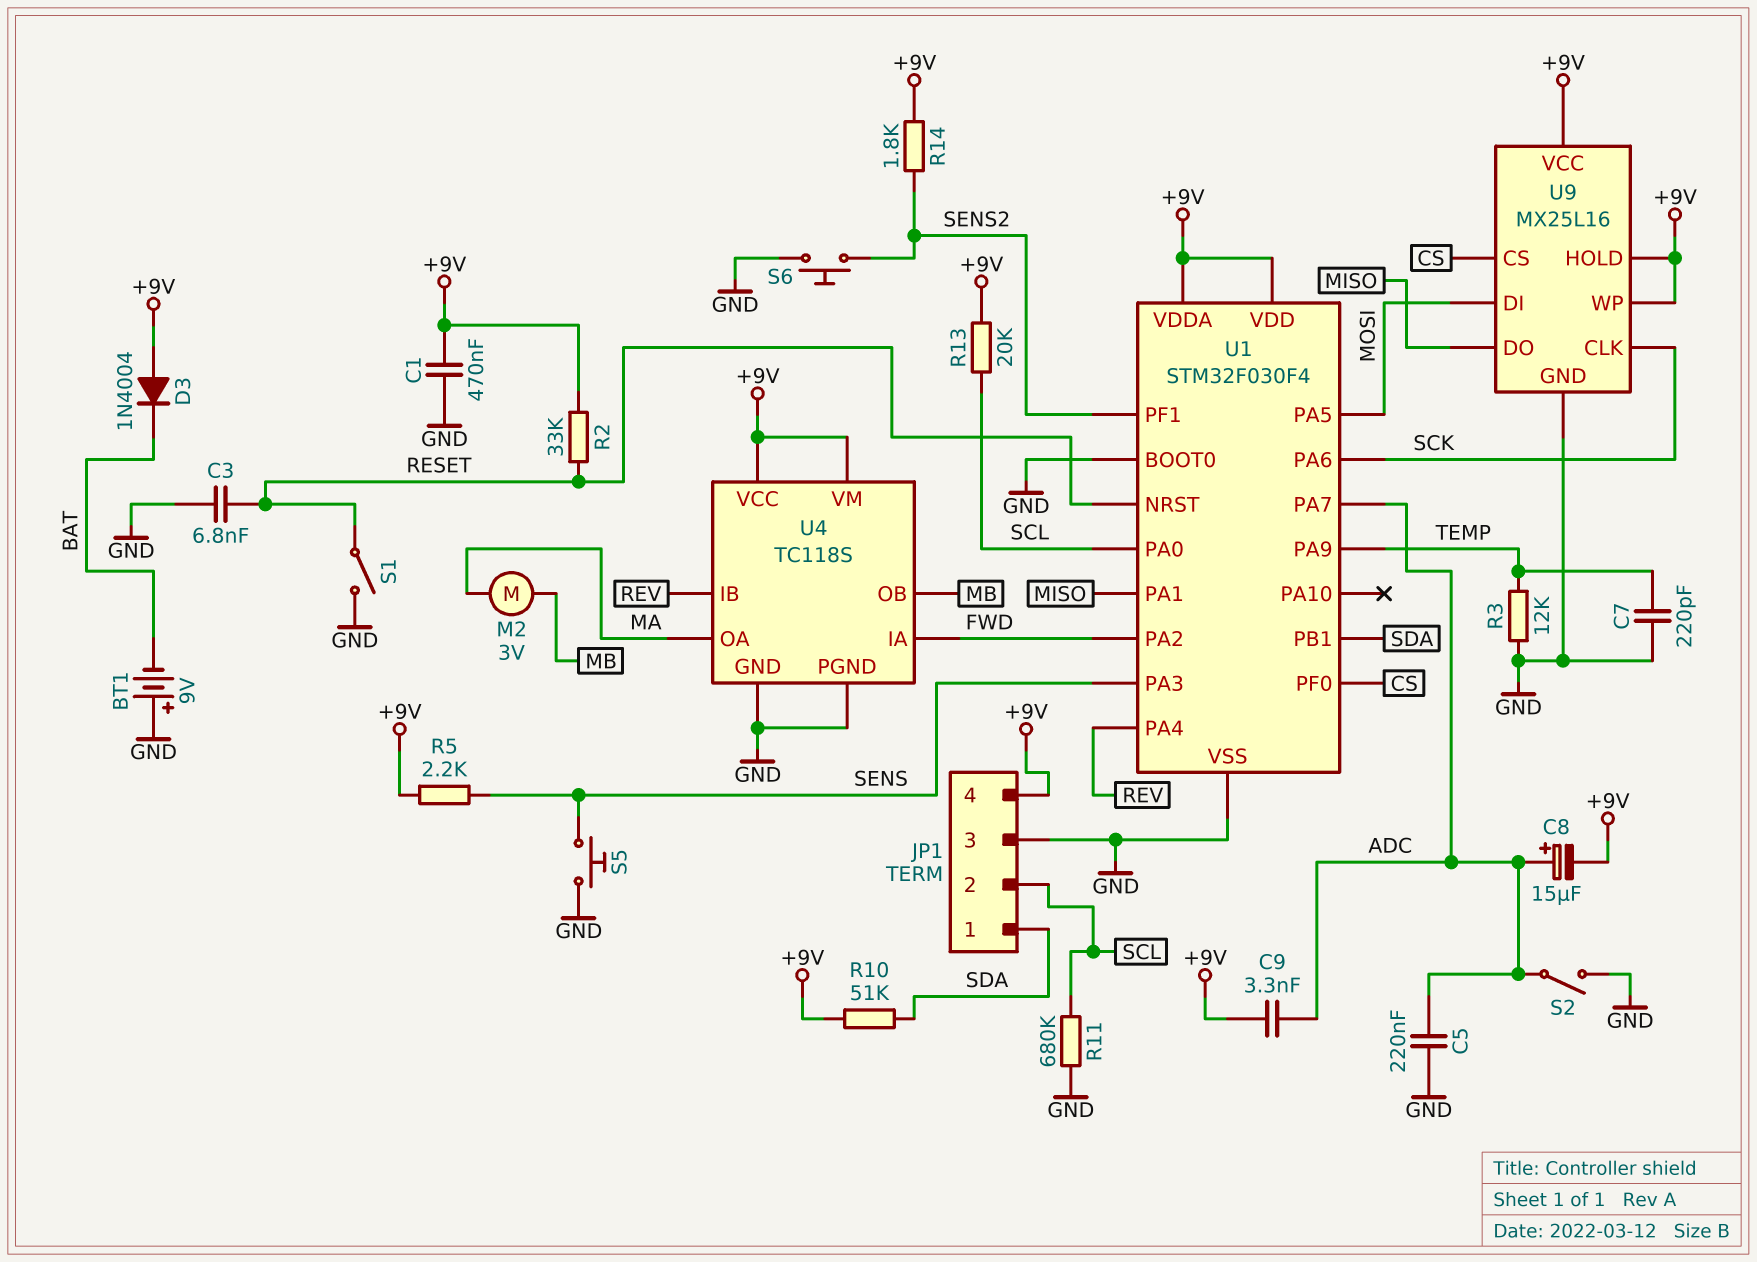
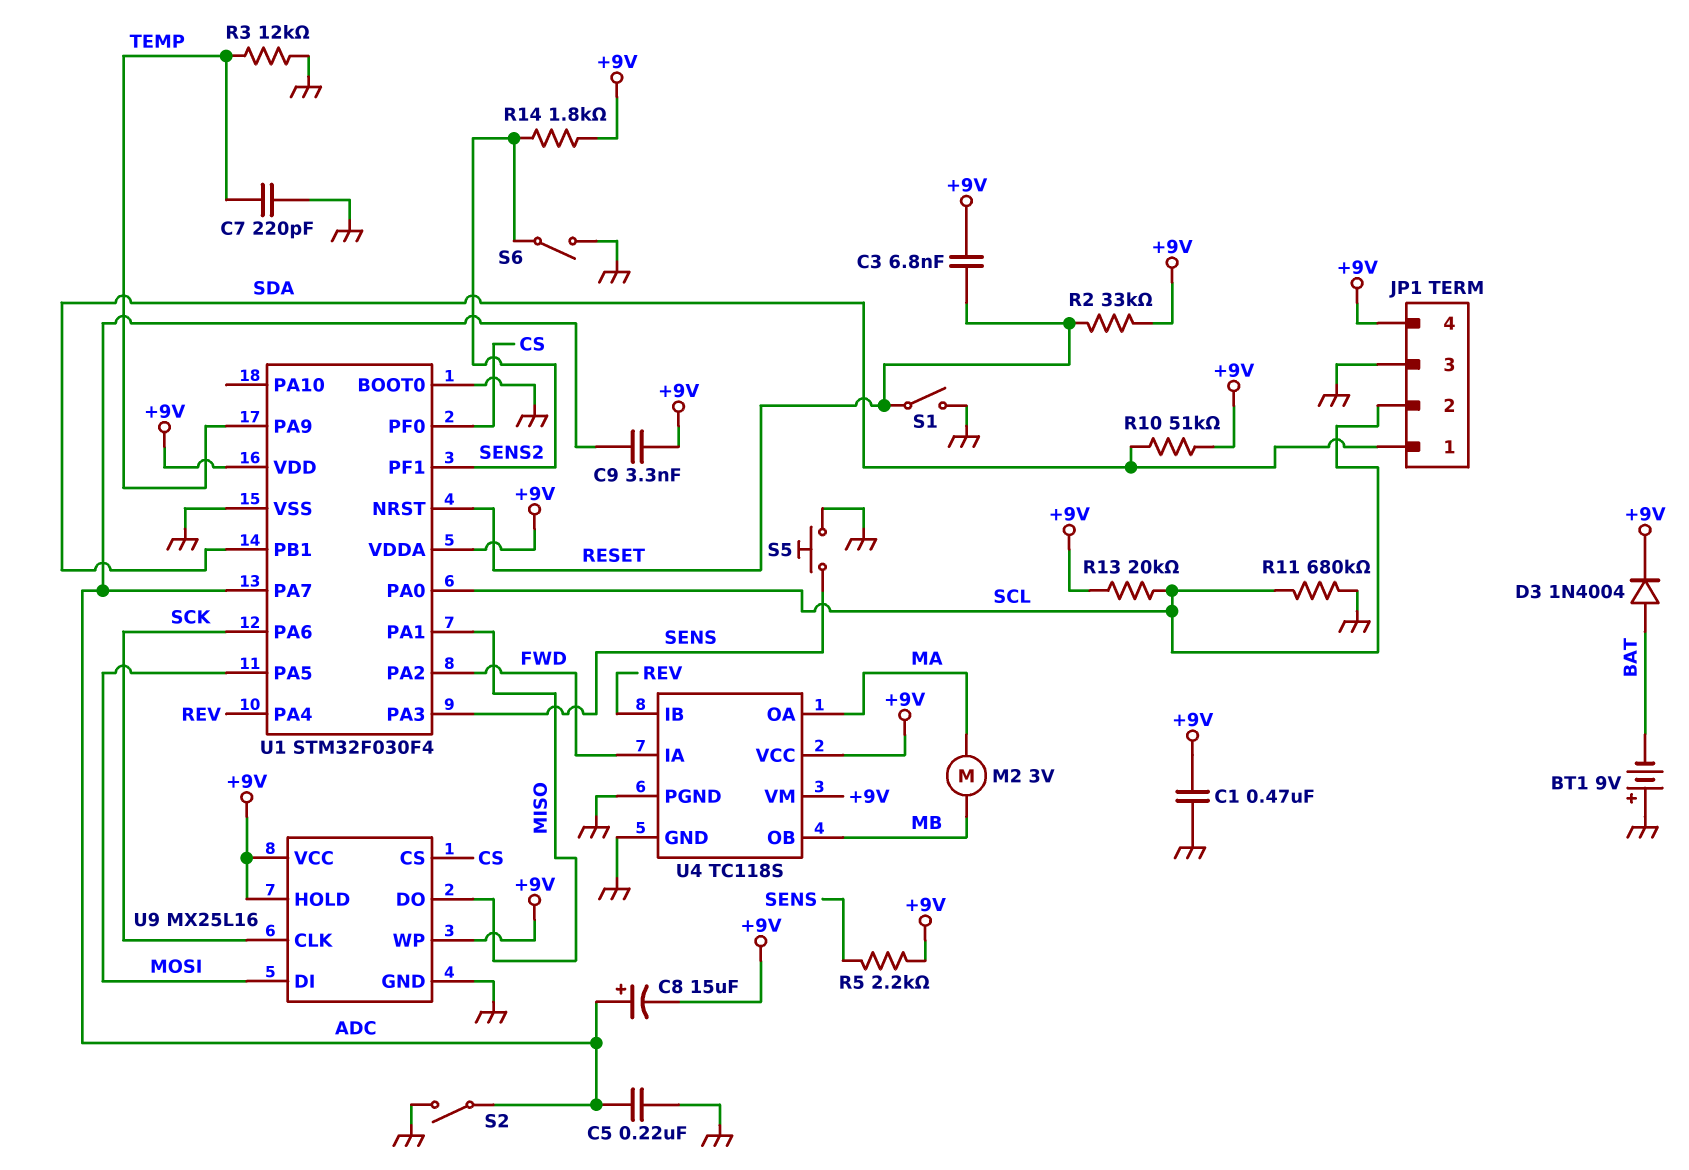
C3: 6.8nF (GND, RESET) -> 6.8nF (+9V, RESET)
D3: diode 1N4004 (A +9V, K BAT) -> diode 1N4004 (A BAT, K +9V)
S6: button (GND, SENS2) -> switch (GND, SENS2)

